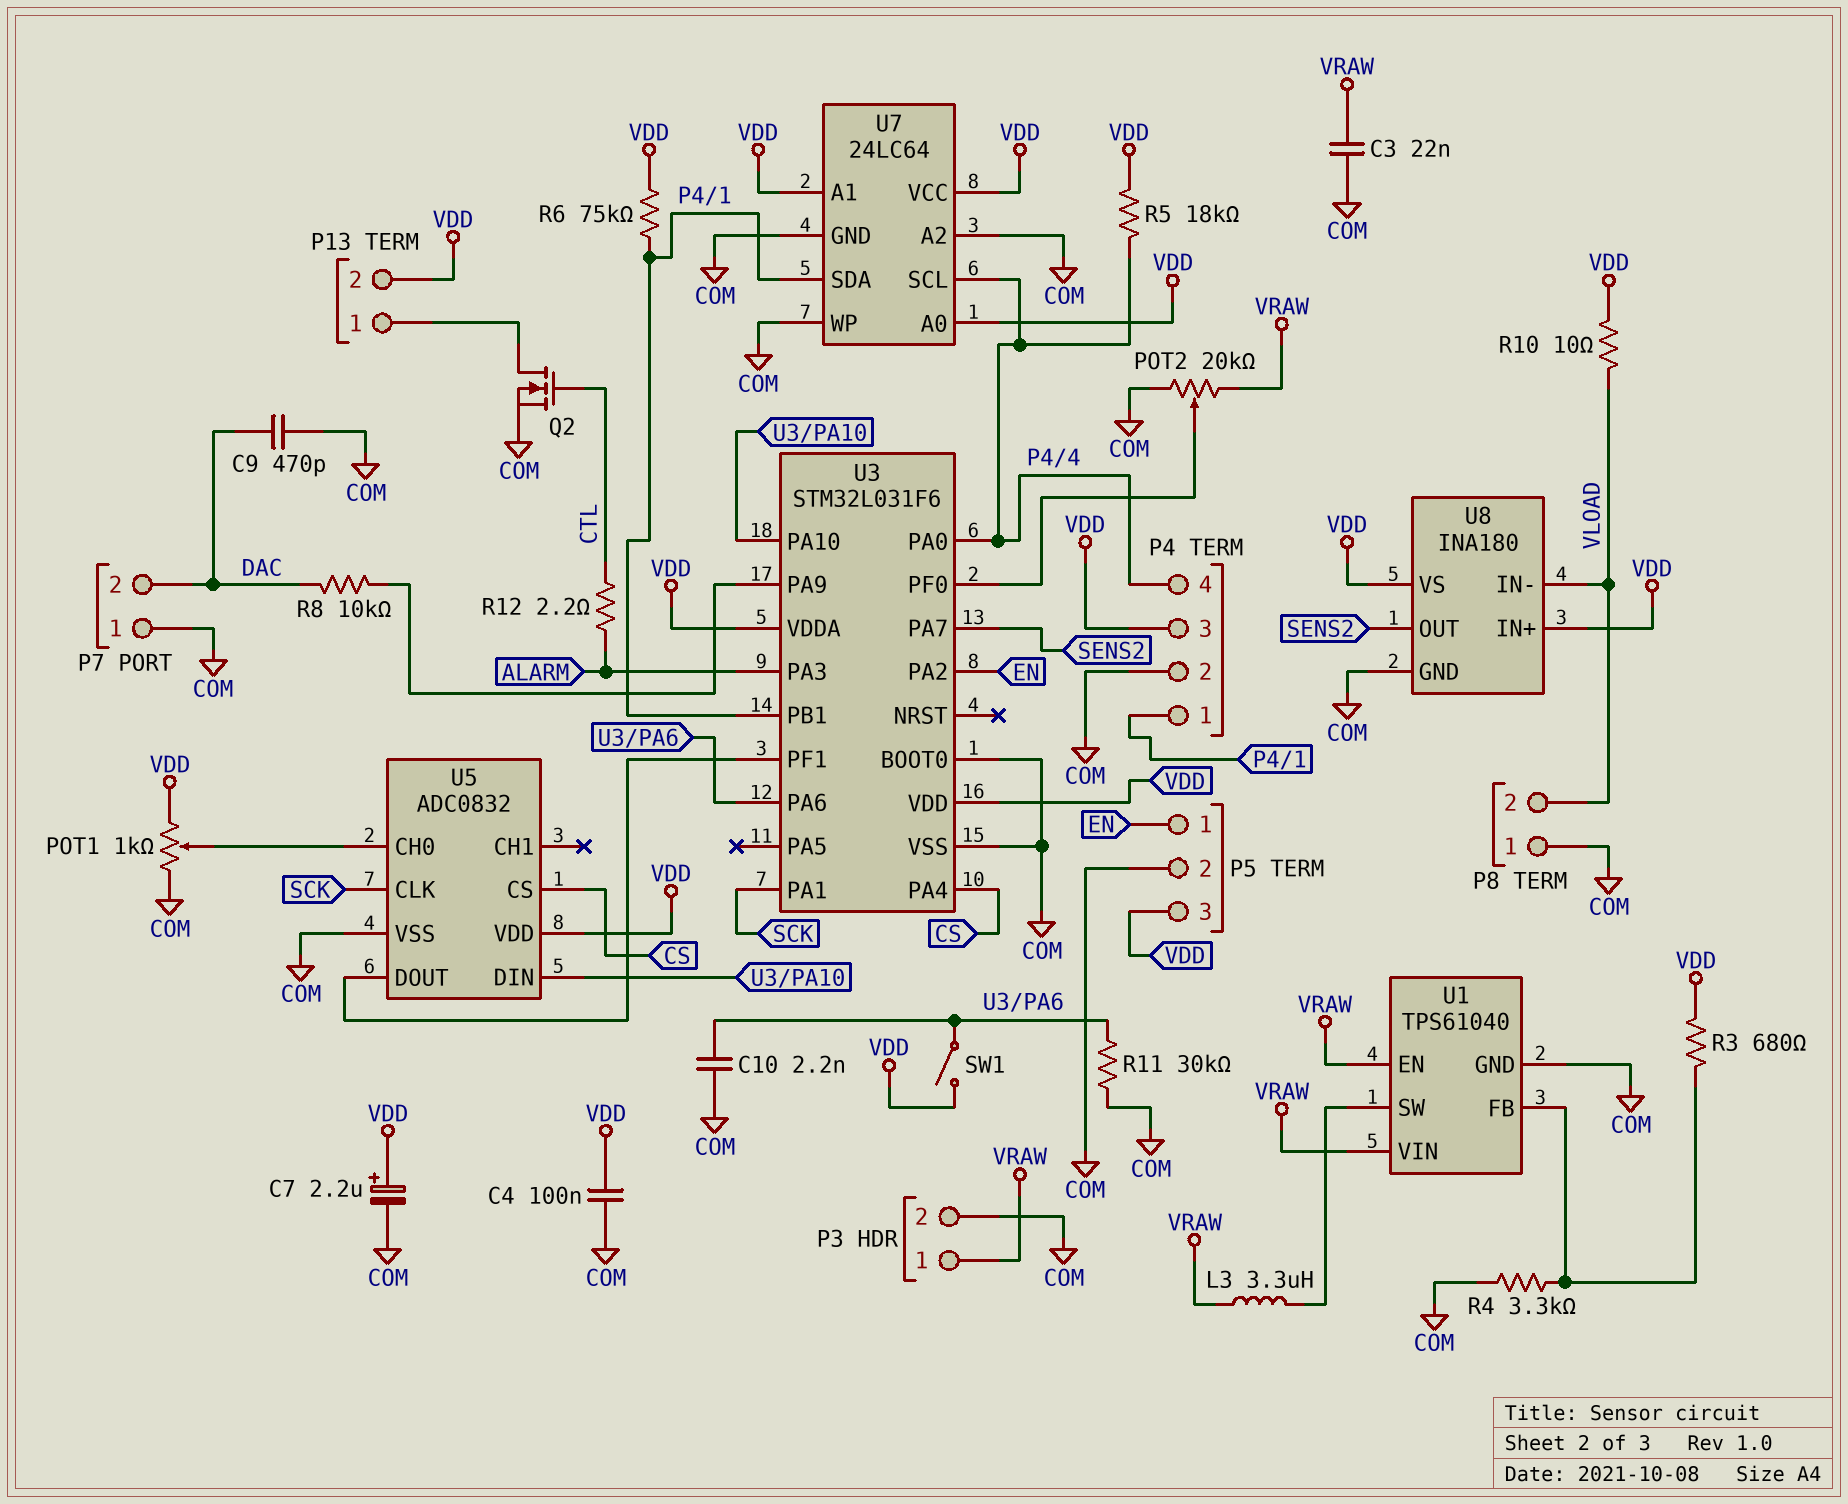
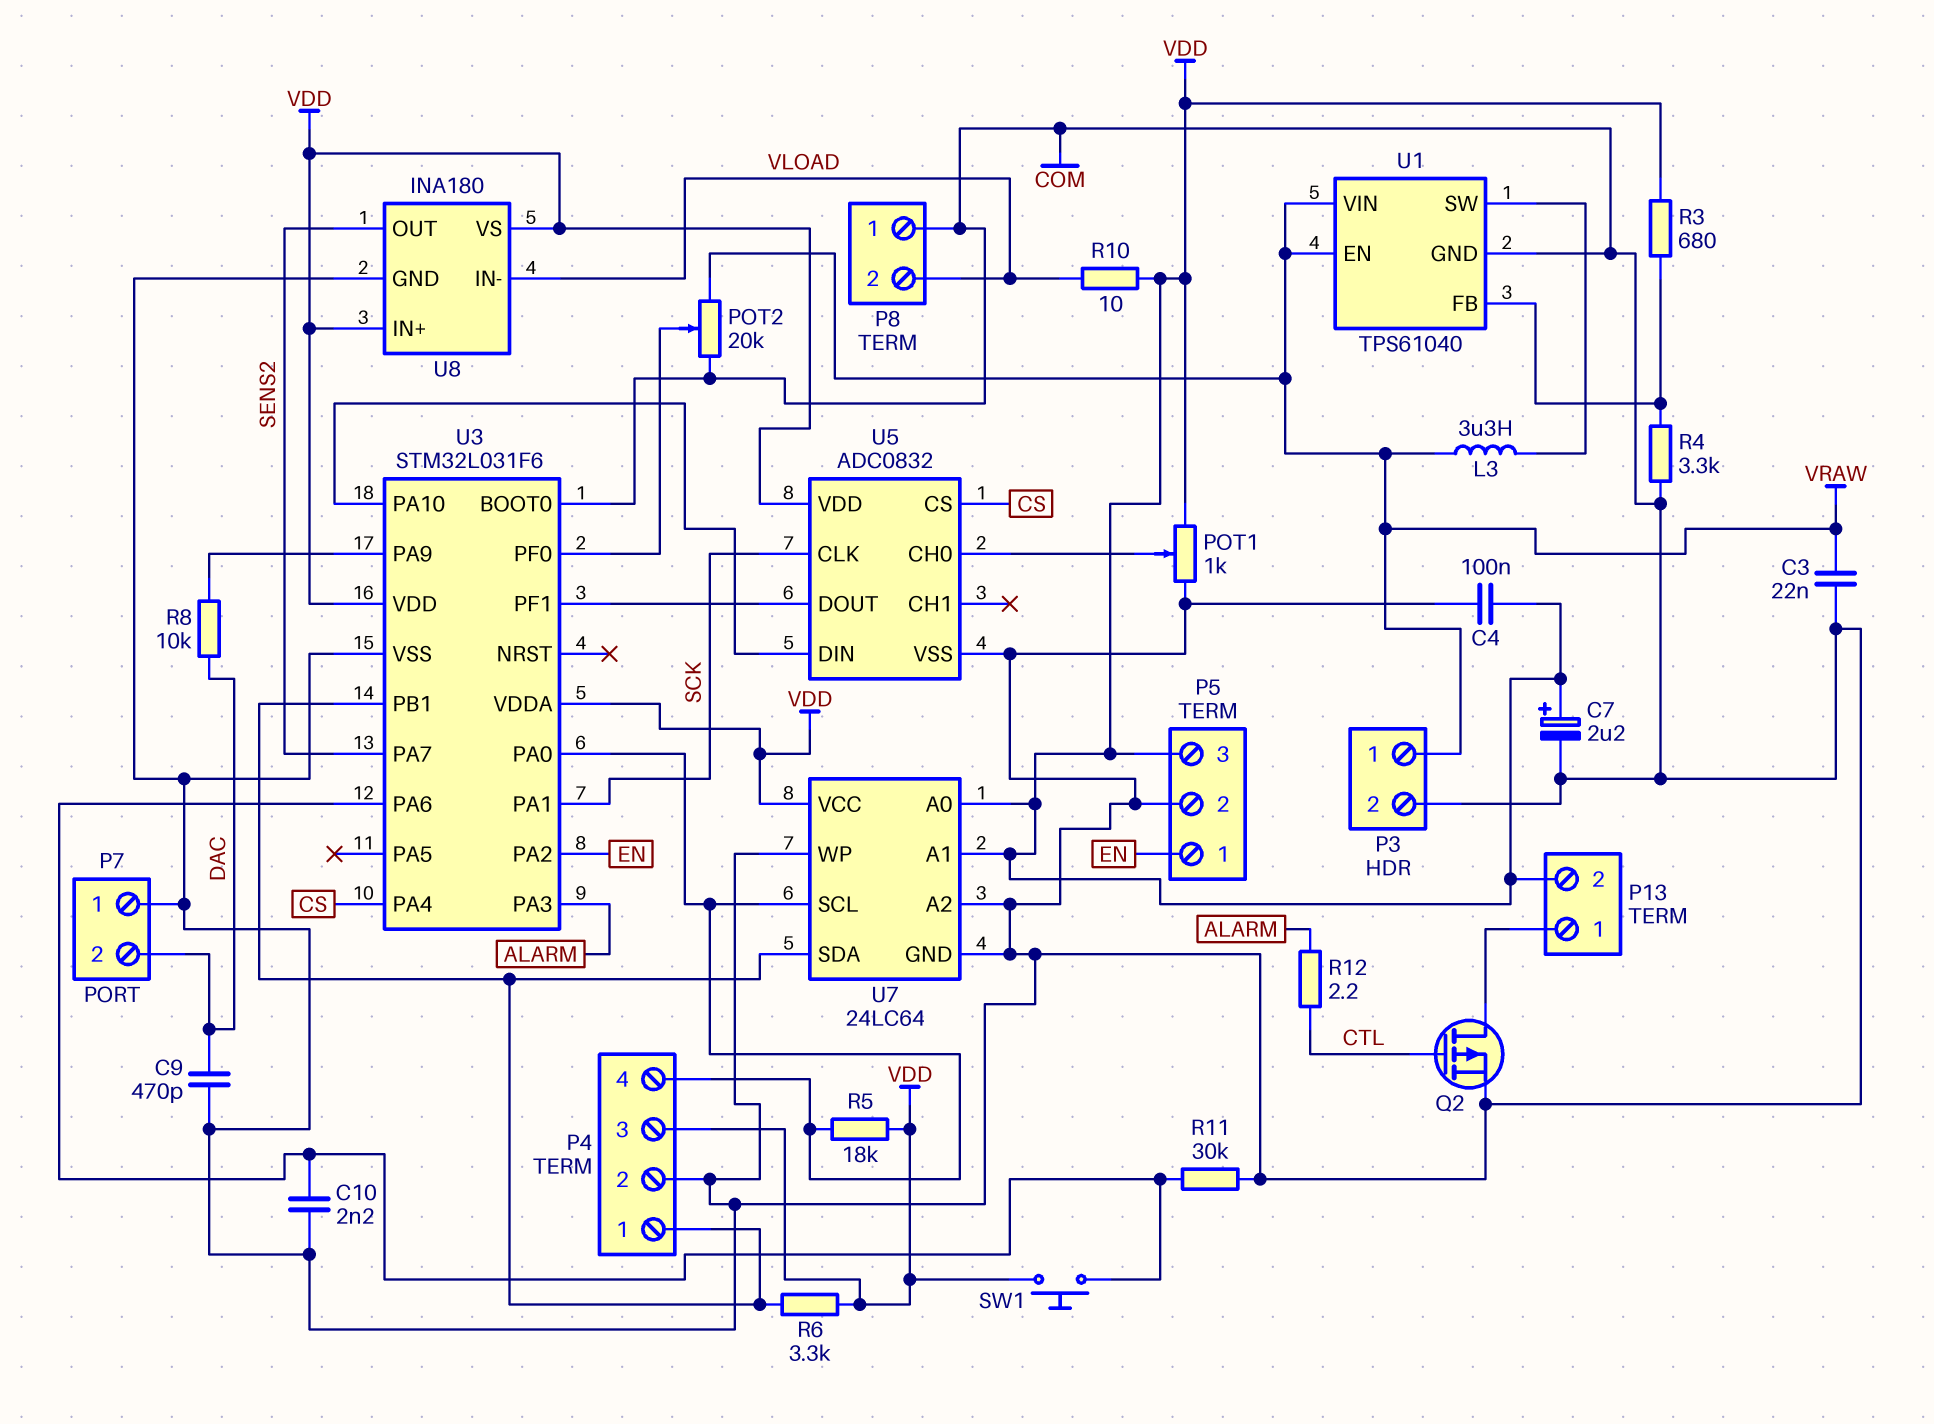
Q2: NMOS (G CTL, D P13/1, S COM) -> PMOS (G CTL, D P13/1, S COM)
R6: 75k (P4/1, VDD) -> 3.3k (P4/1, VDD)
SW1: switch (U3/PA6, VDD) -> button (U3/PA6, VDD)

